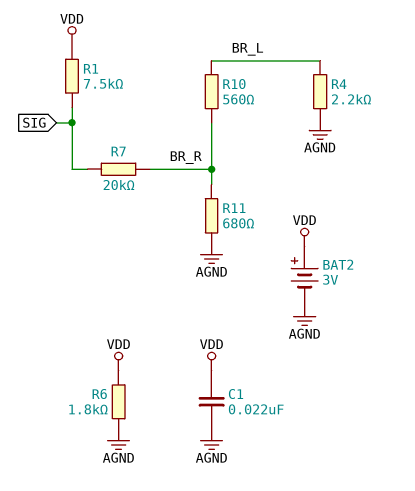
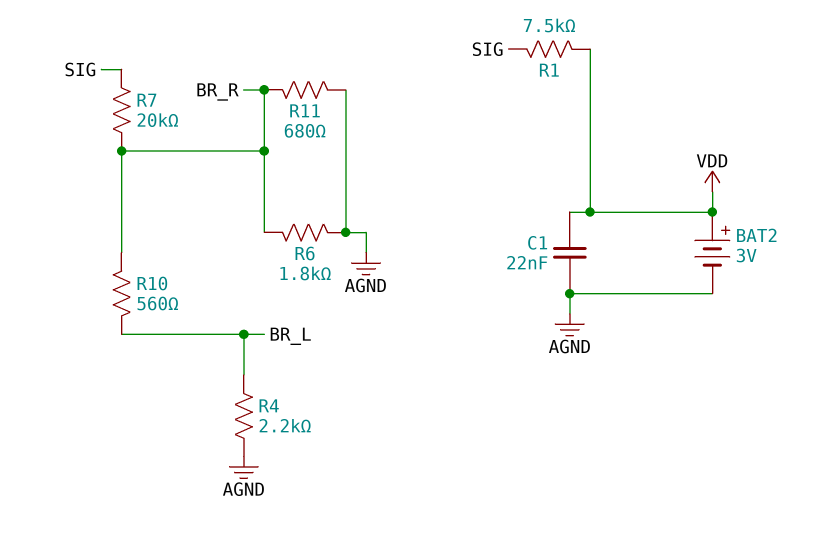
R6: 1.8k (AGND, VDD) -> 1.8k (AGND, BR_R)

